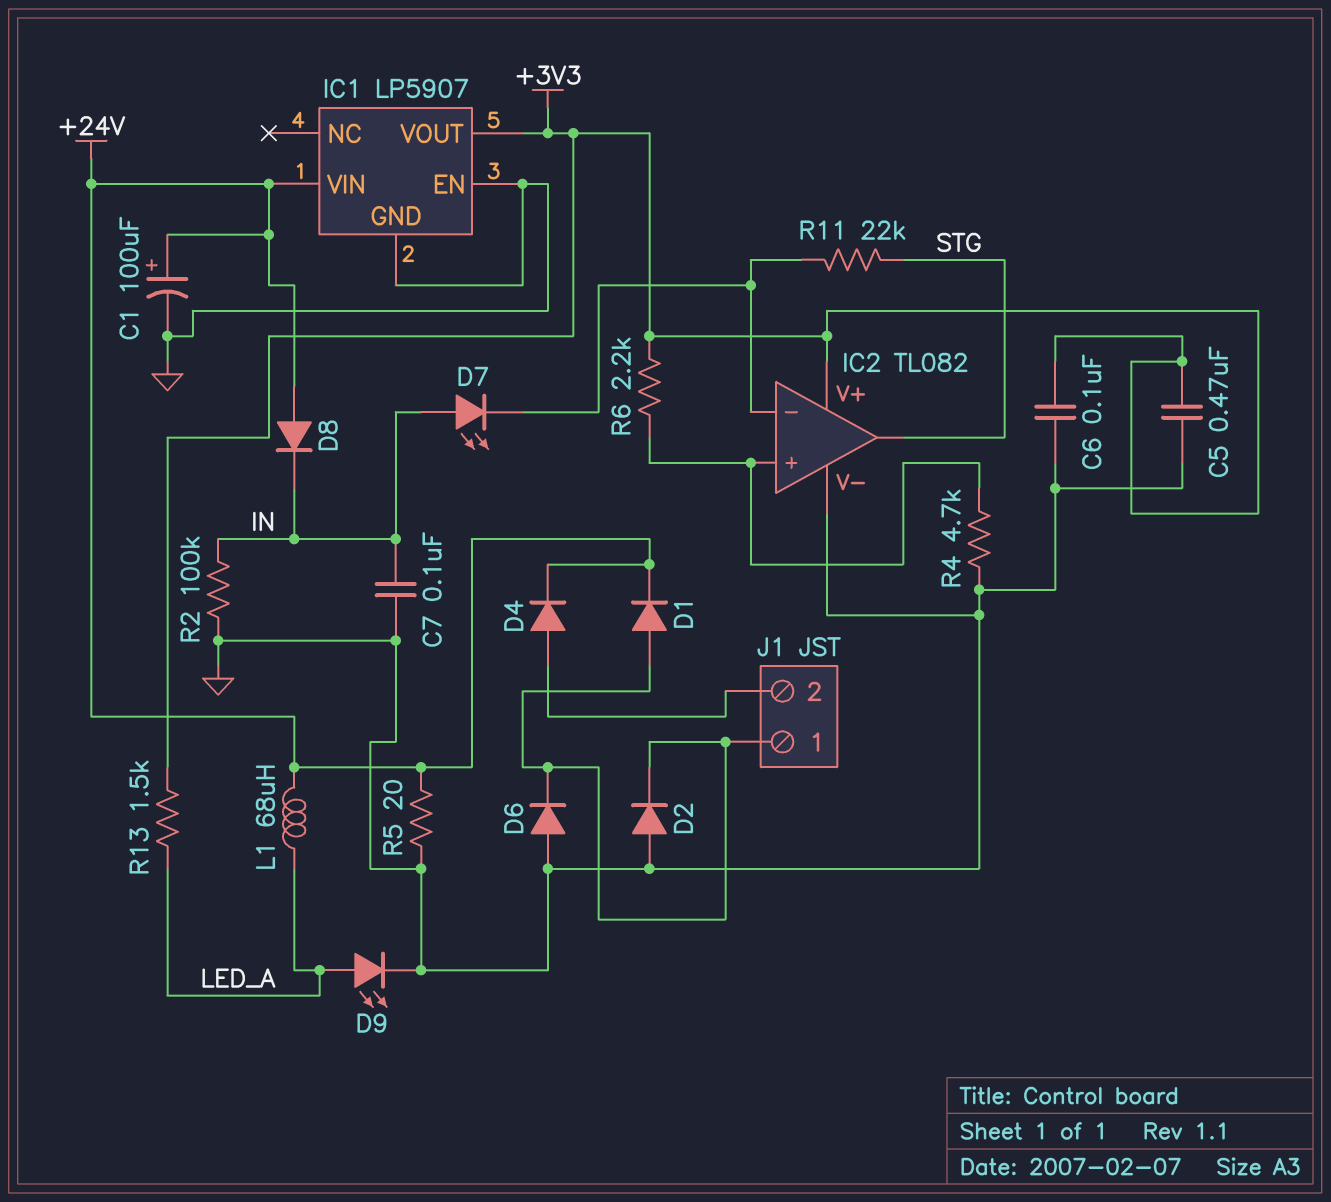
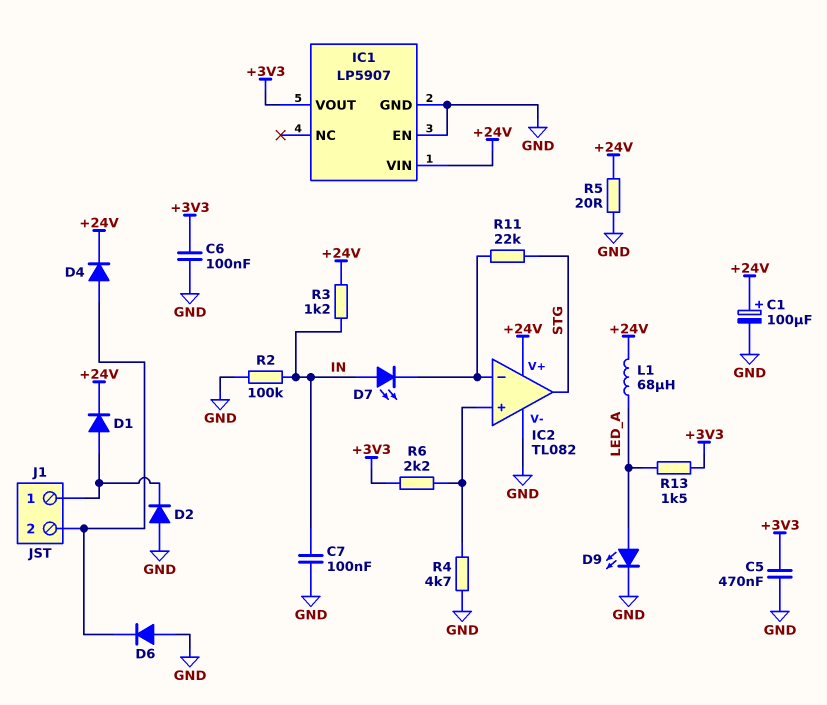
D6: diode (A GND, K J1/1) -> diode (A GND, K J1/2)
D8: diode (A +24V, K IN) -> none
IC2 pin V+: +3V3 -> +24V
R3: none -> 1.2k (+24V, IN)

